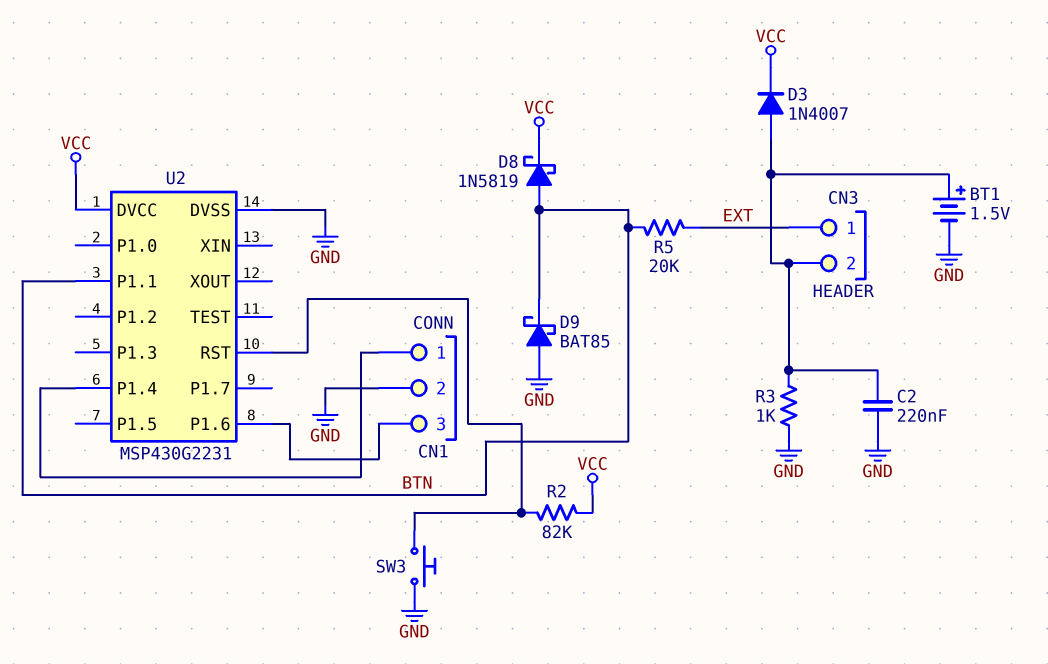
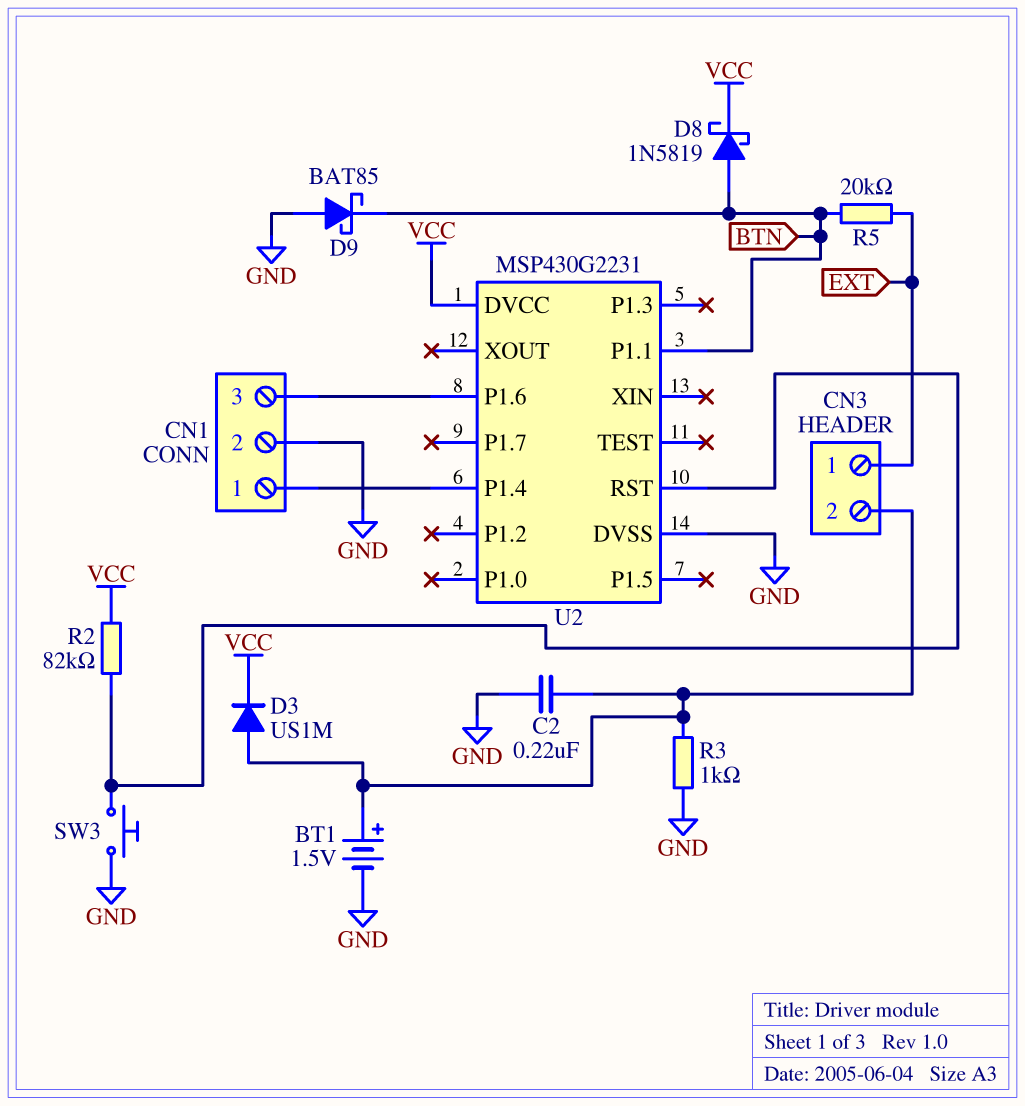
D3: diode 1N4007 (A CN3/2, K VCC) -> diode US1M (A CN3/2, K VCC)

